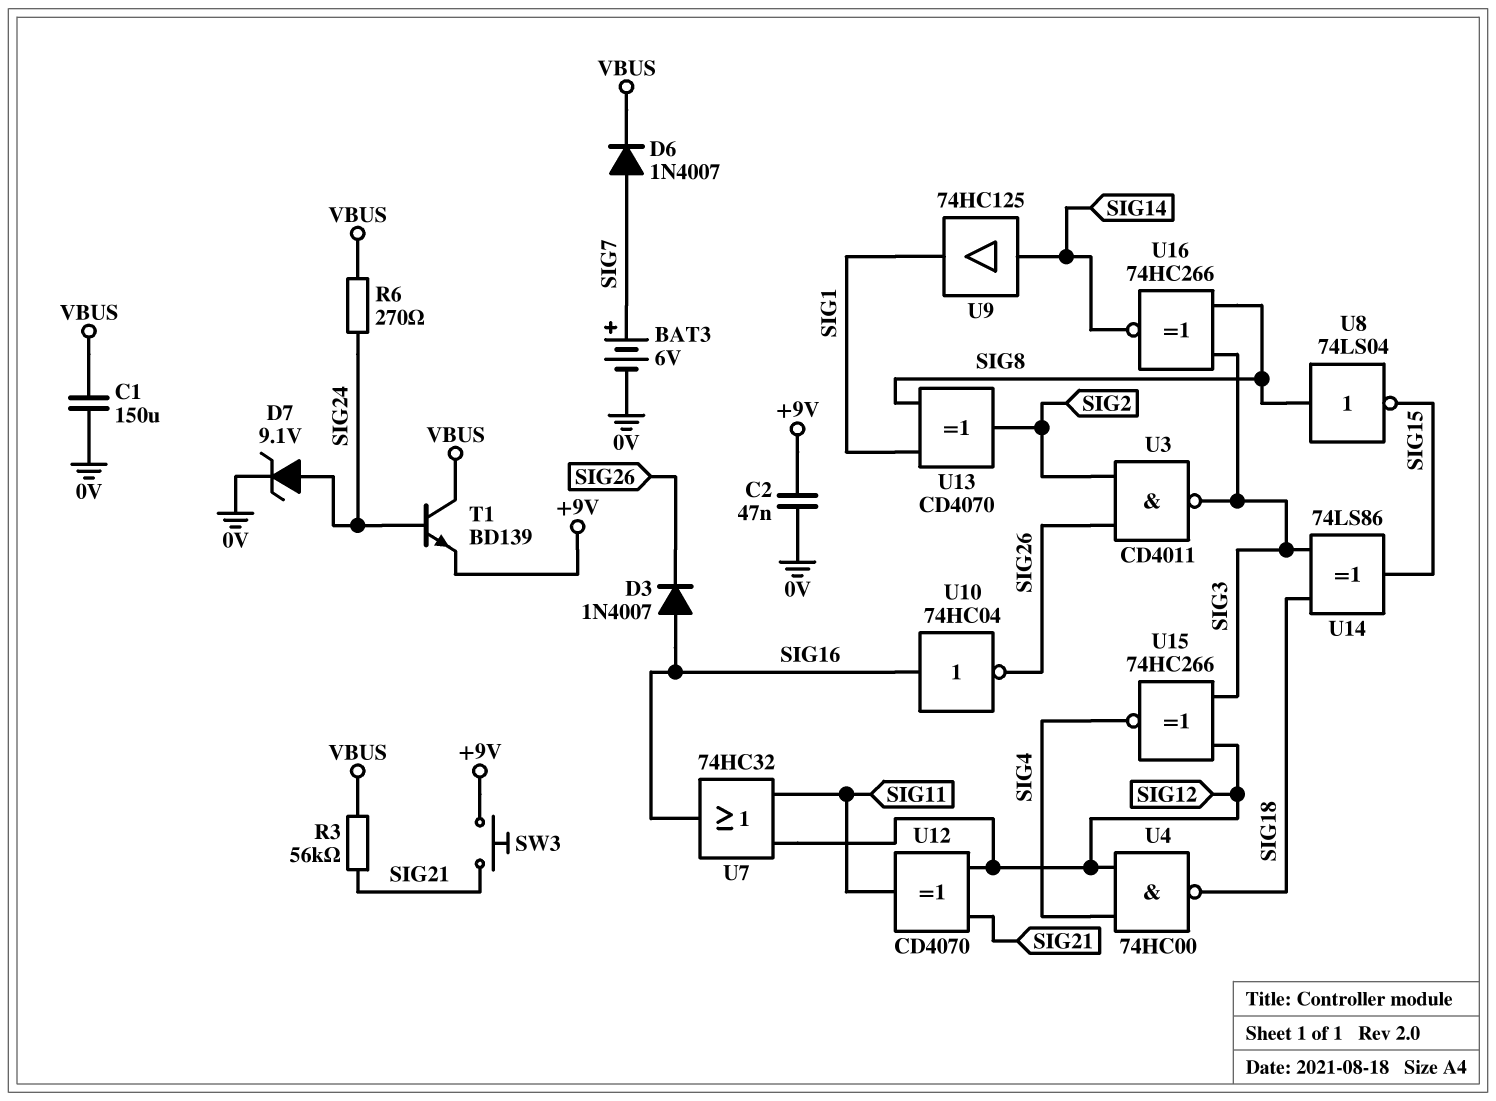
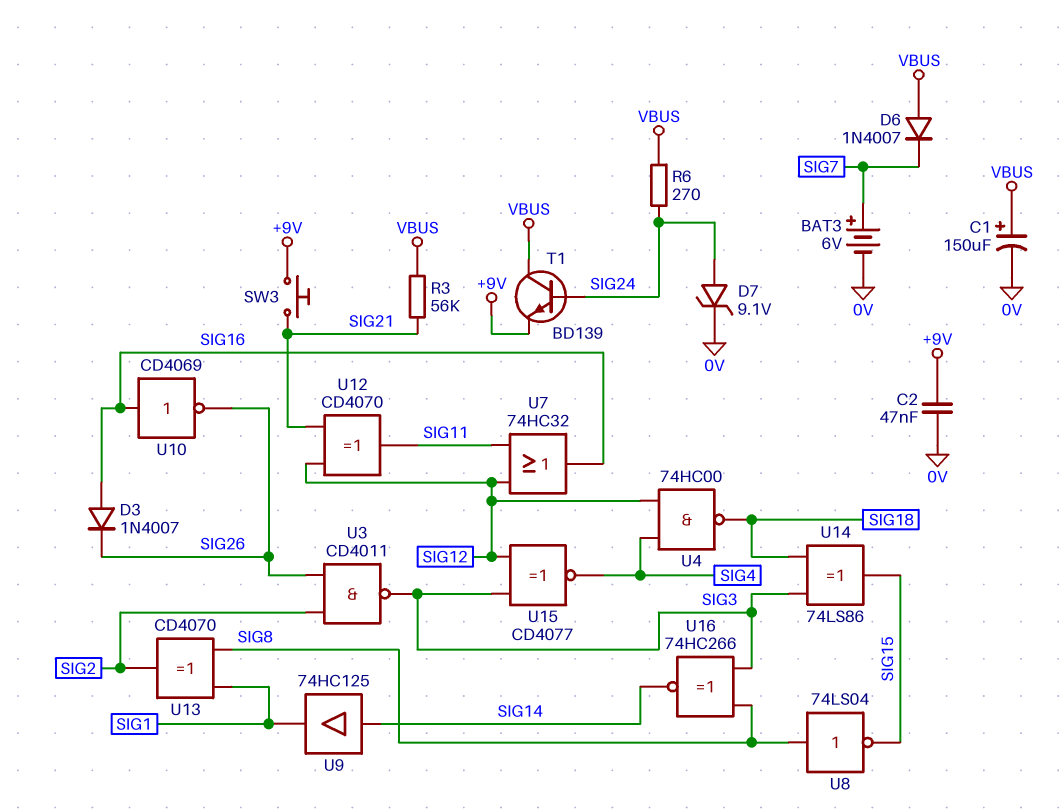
C1: 150uF (0V, VBUS) -> 150uF (plus VBUS, minus 0V)
D6: diode 1N4007 (A SIG7, K VBUS) -> diode 1N4007 (A VBUS, K SIG7)
U10: NOT 74HC04 (in SIG16, out SIG26) -> NOT CD4069 (in SIG16, out SIG26)
U15: XNOR 74HC266 (in SIG3, in SIG12, out SIG4) -> XNOR CD4077 (in SIG3, in SIG12, out SIG4)

